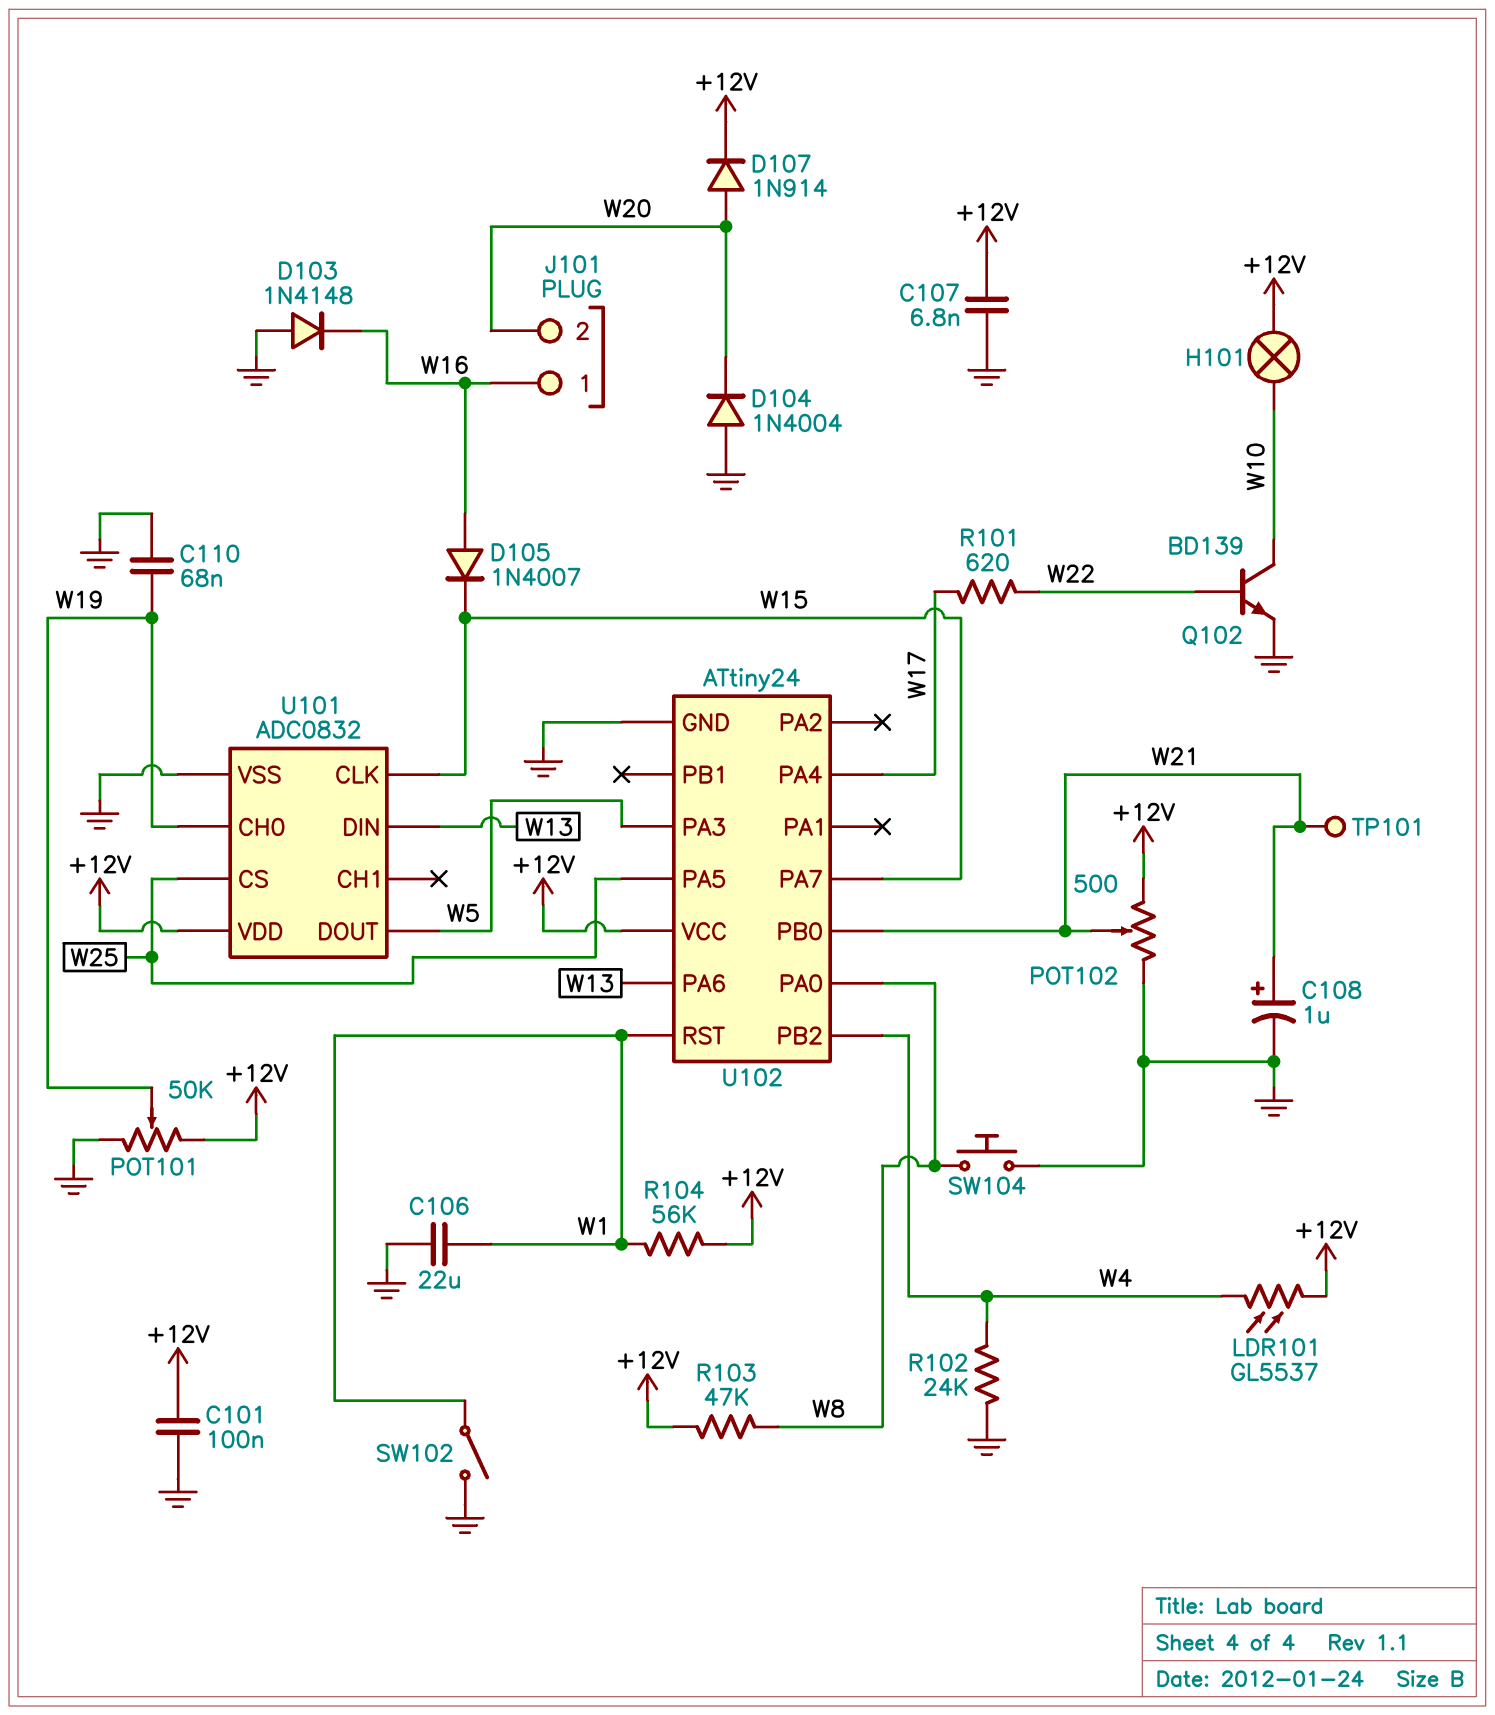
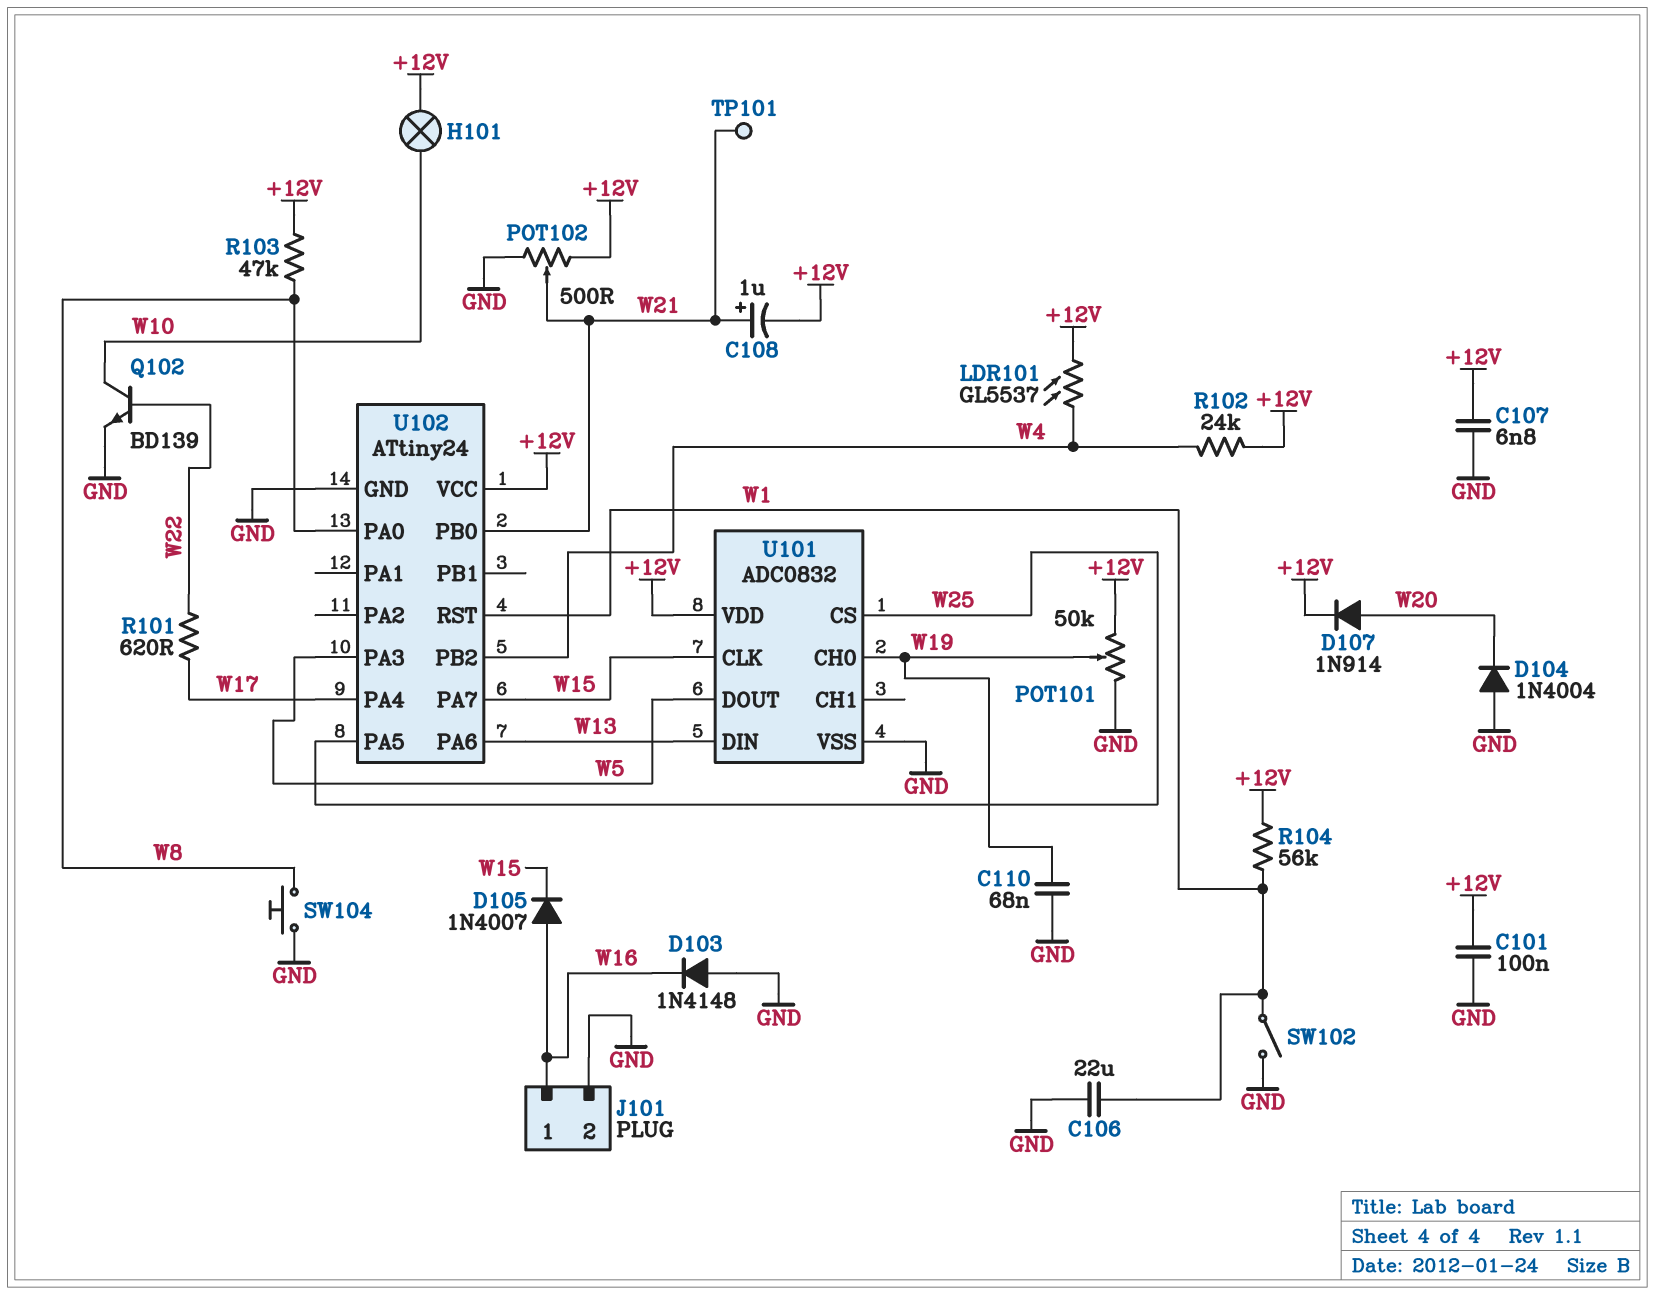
C108: 1uF (plus W21, minus GND) -> 1uF (plus W21, minus +12V)
J101 pin 2: W20 -> GND
R102: 24k (GND, W4) -> 24k (+12V, W4)

